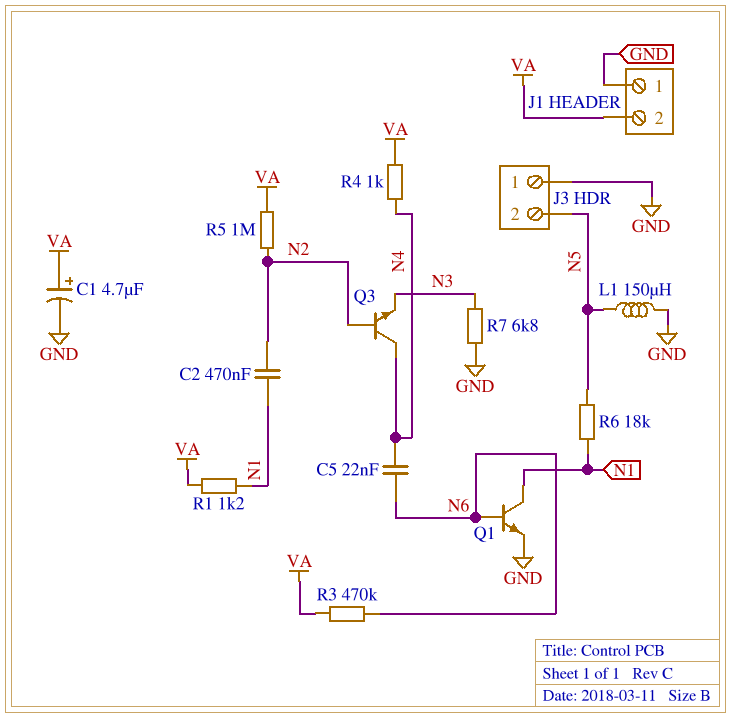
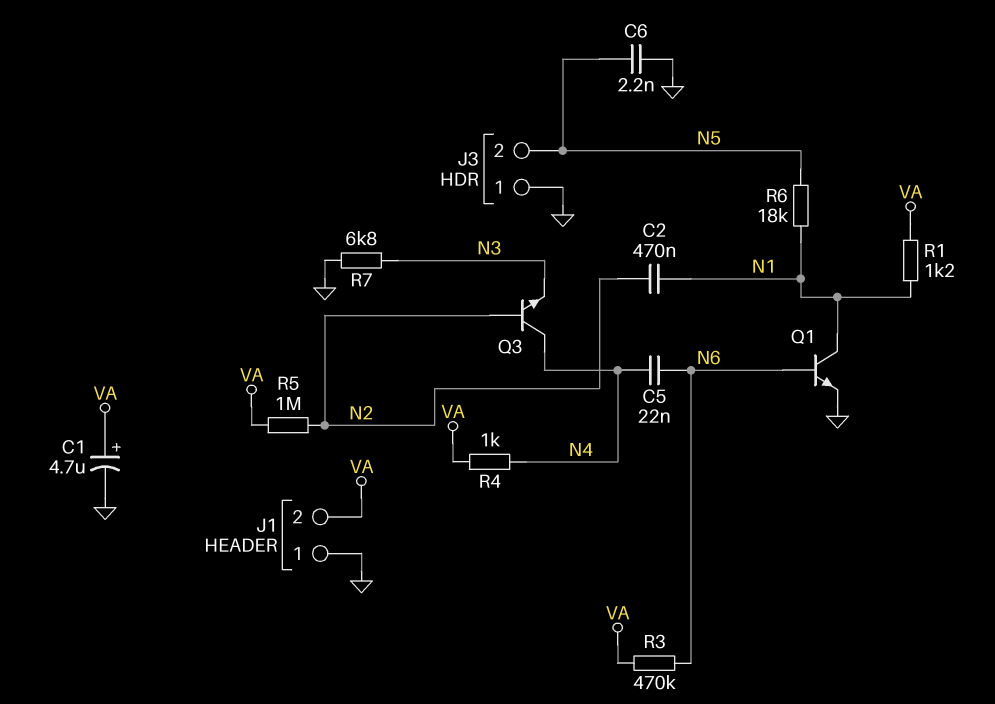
C6: none -> 2.2nF (GND, N5)
L1: 150uH (GND, N5) -> none

